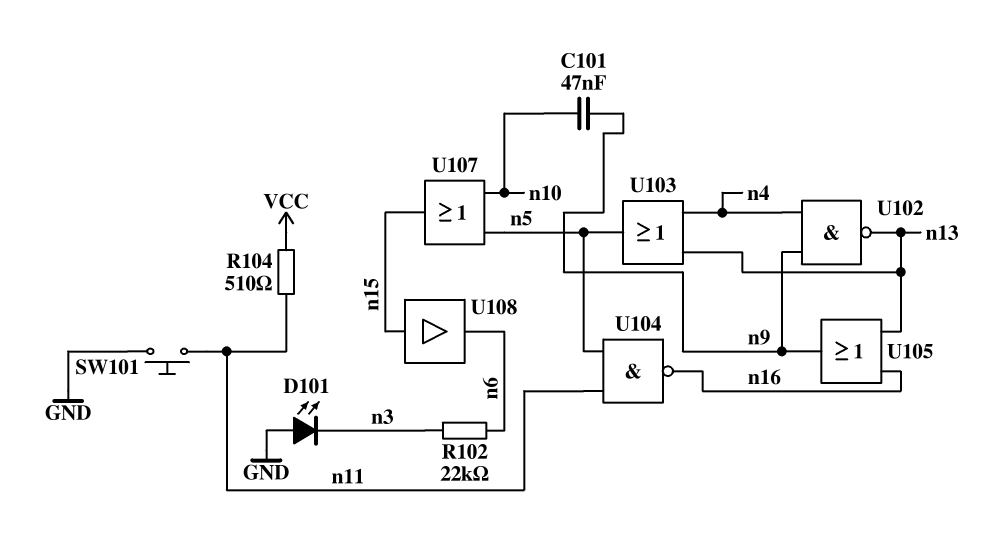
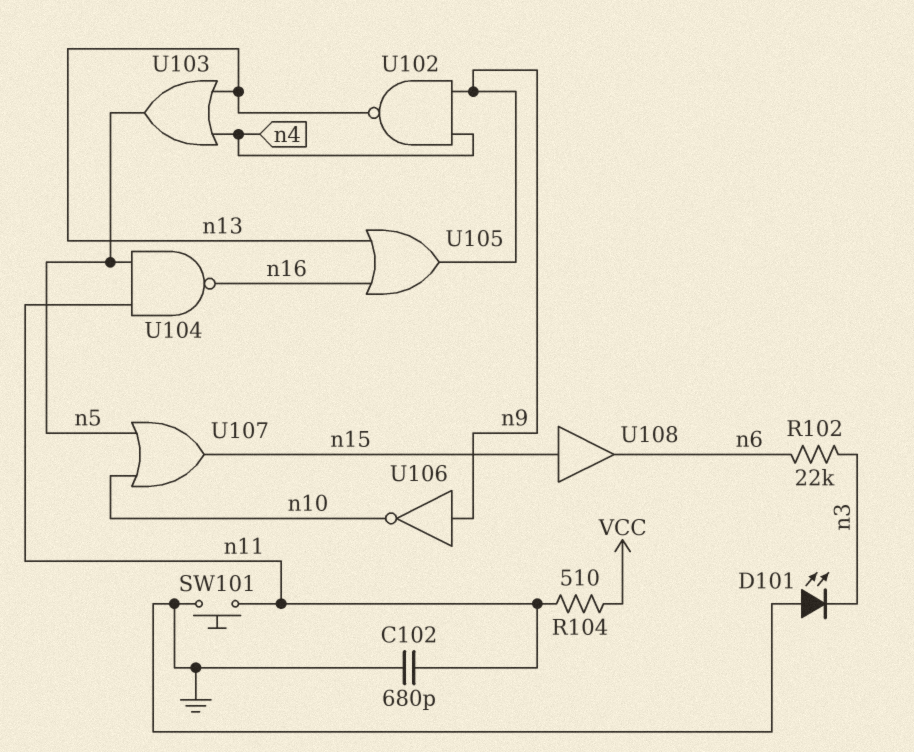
C101: 47nF (n9, n10) -> none
C102: none -> 680pF (GND, n11)
U106: none -> NOT (in n9, out n10)

